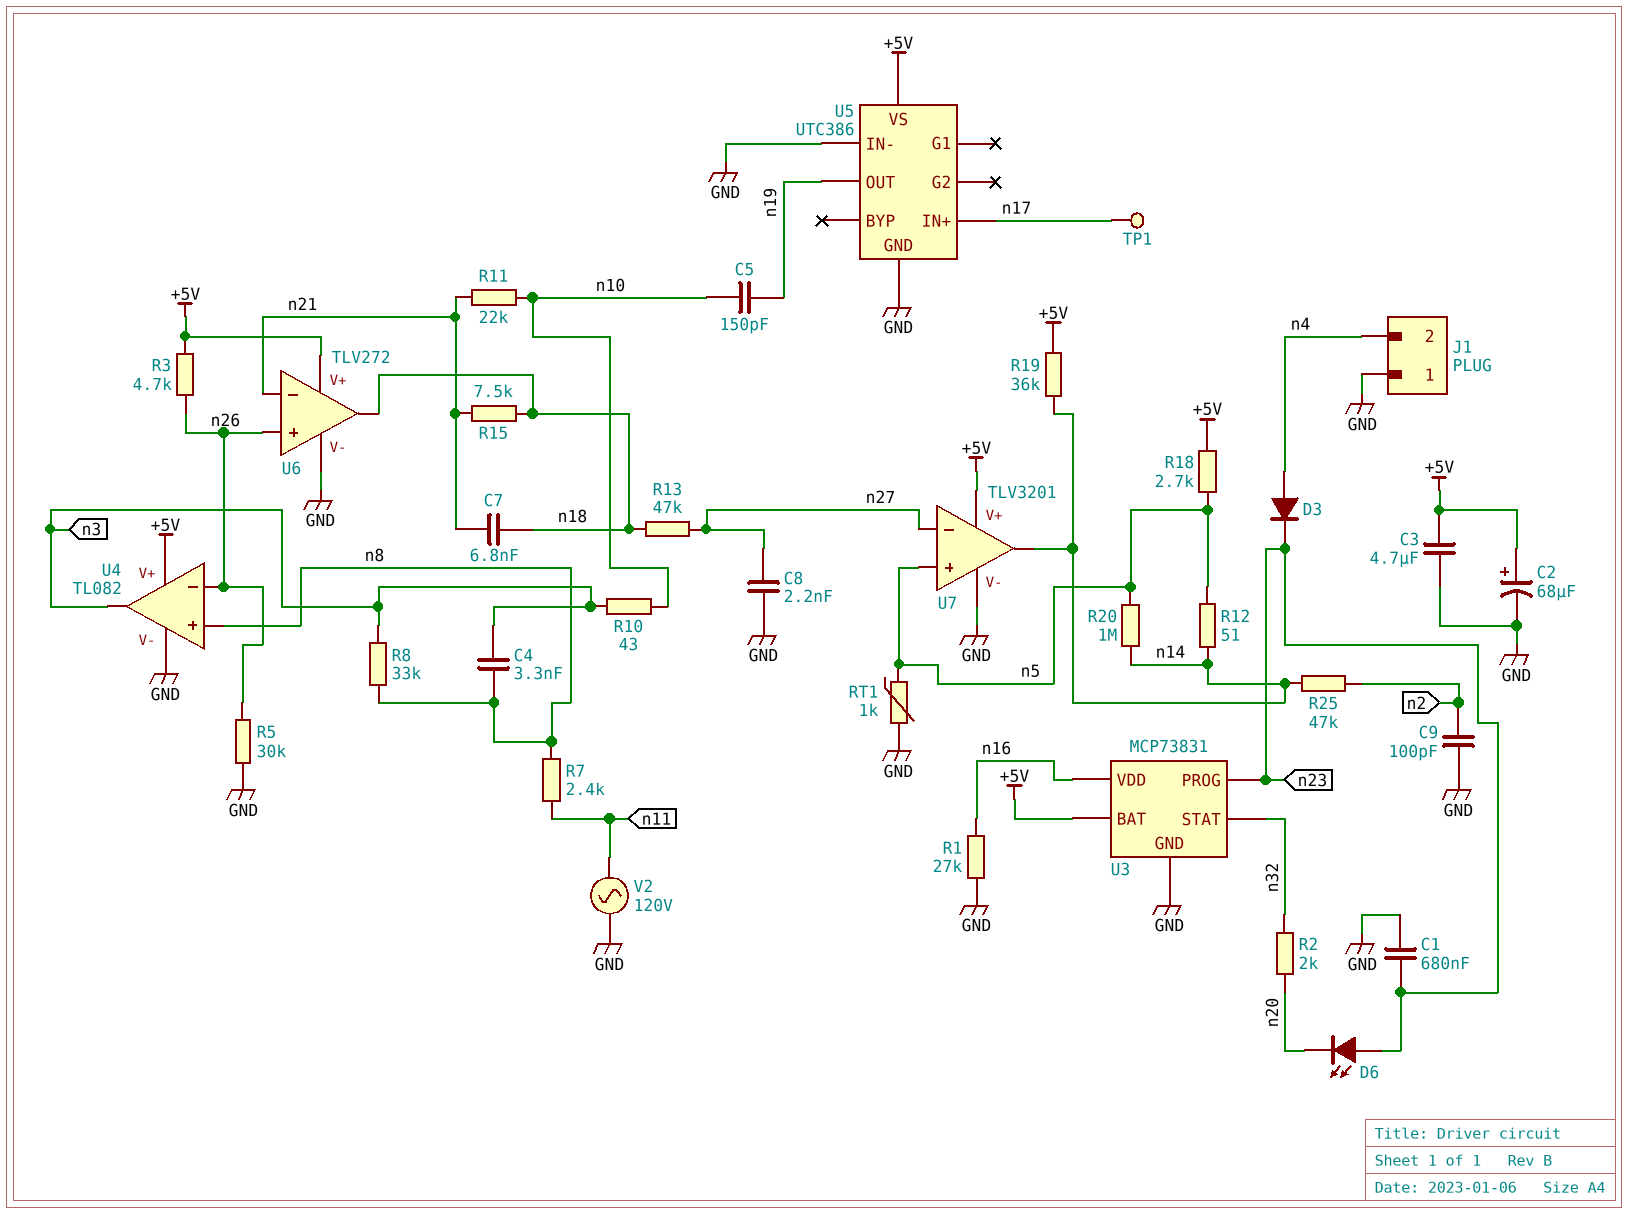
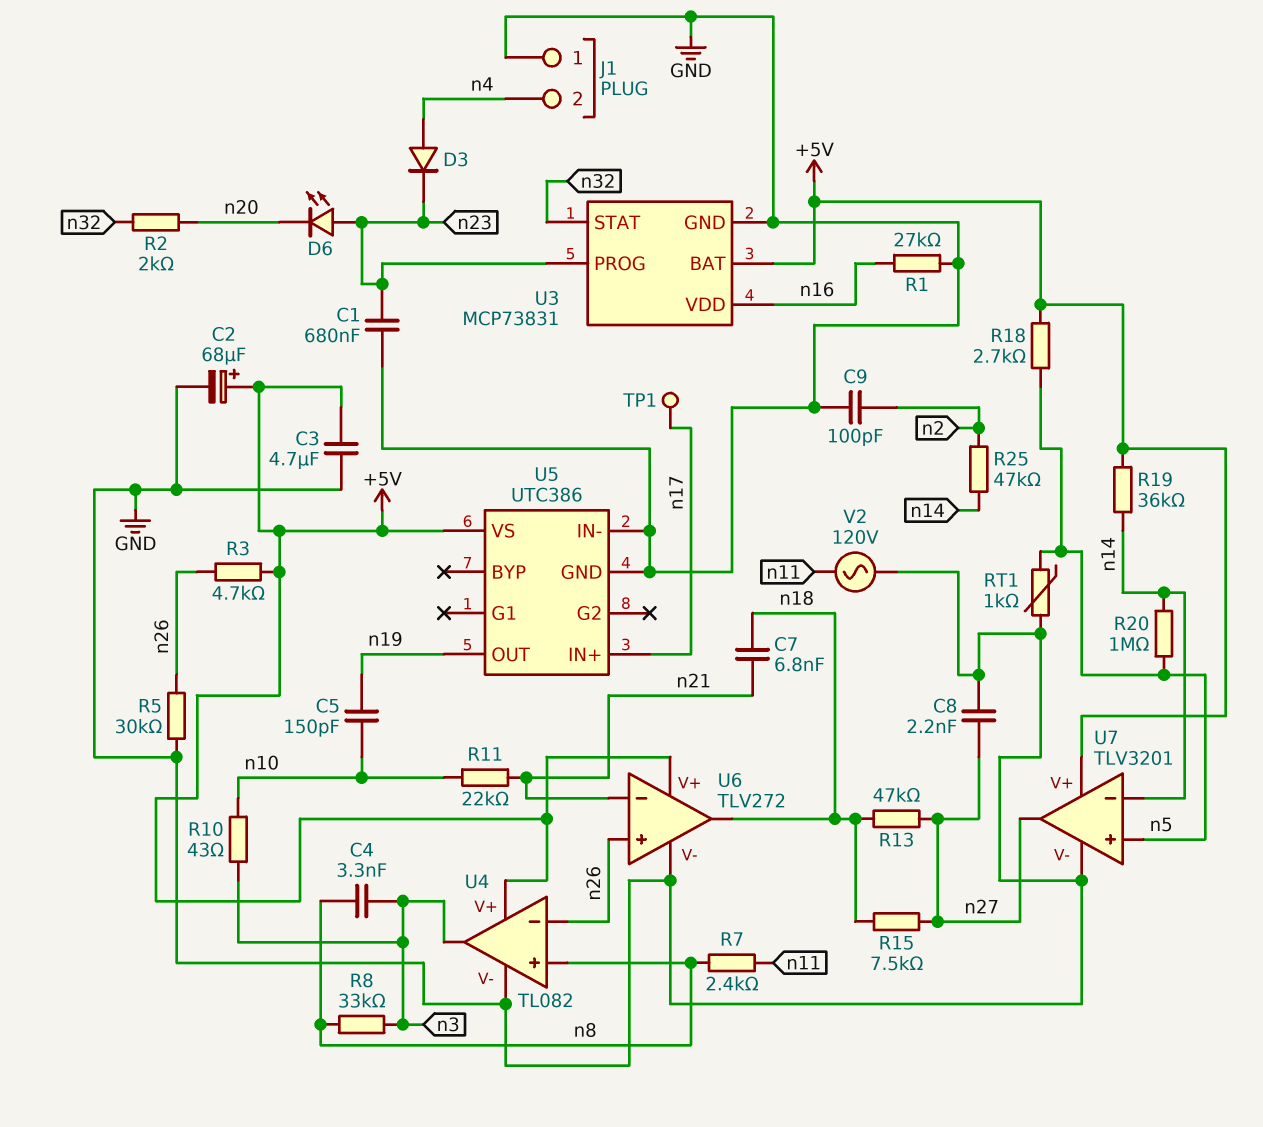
R12: 51 (n5, n14) -> none
R15: 7.5k (n18, n21) -> 7.5k (n18, n27)
U7 pin in-: n27 -> n14
U7 pin out: n14 -> n27

